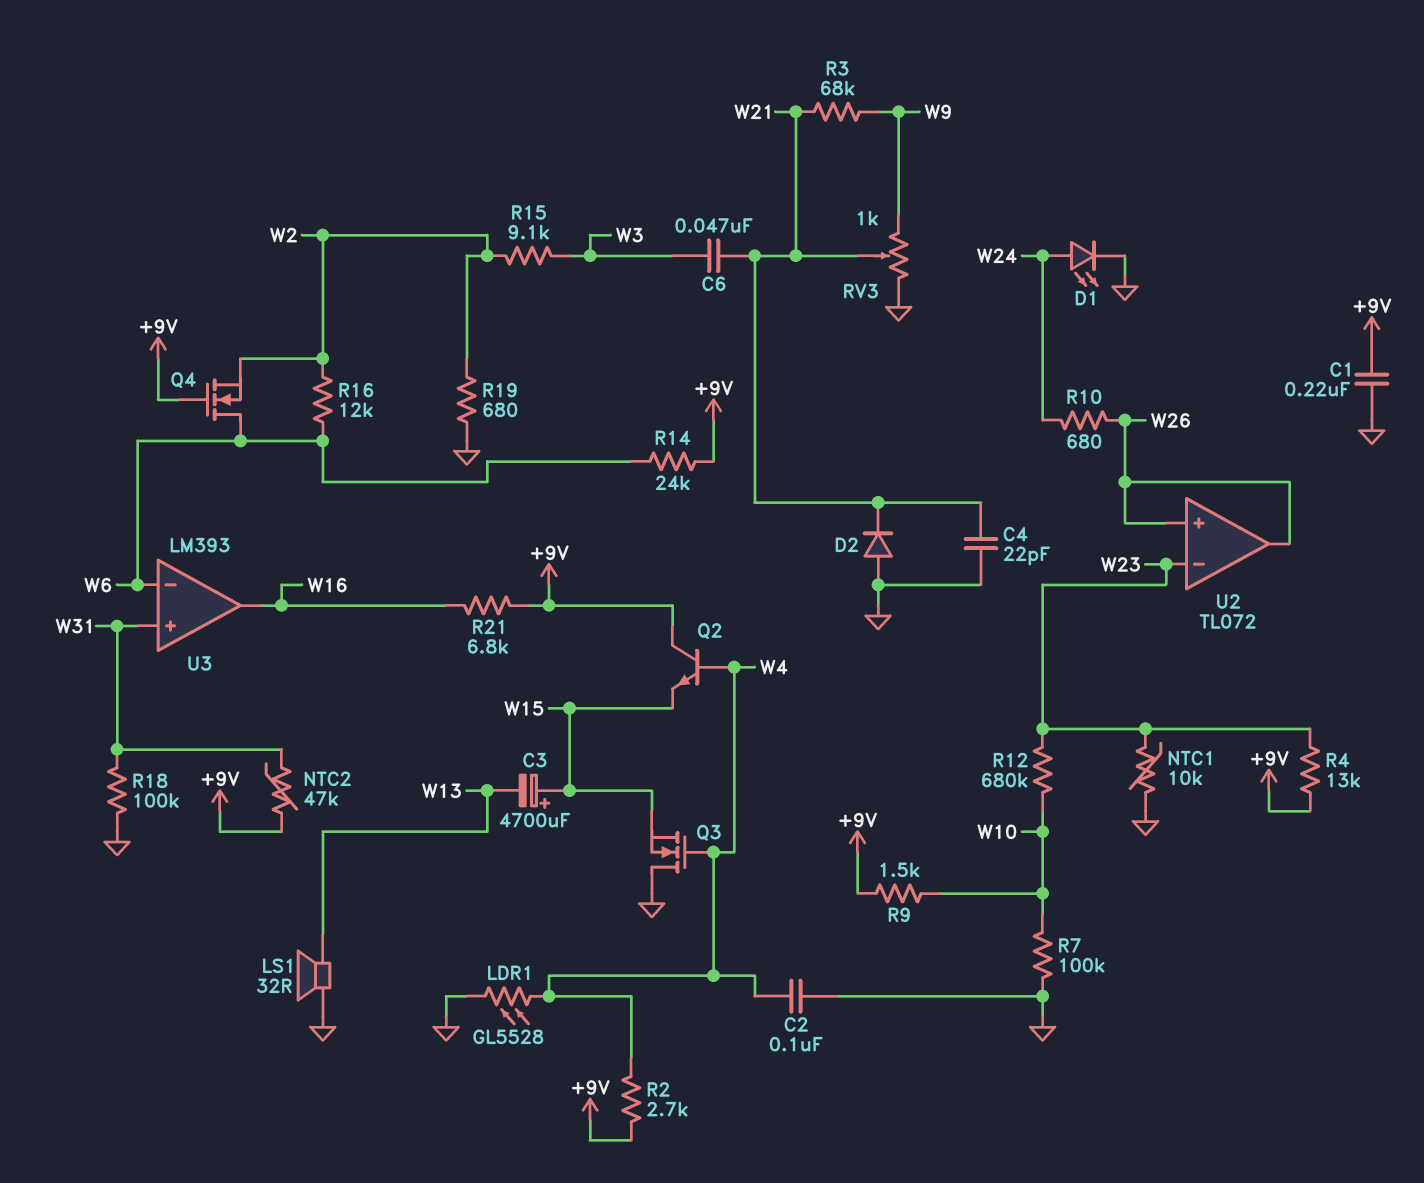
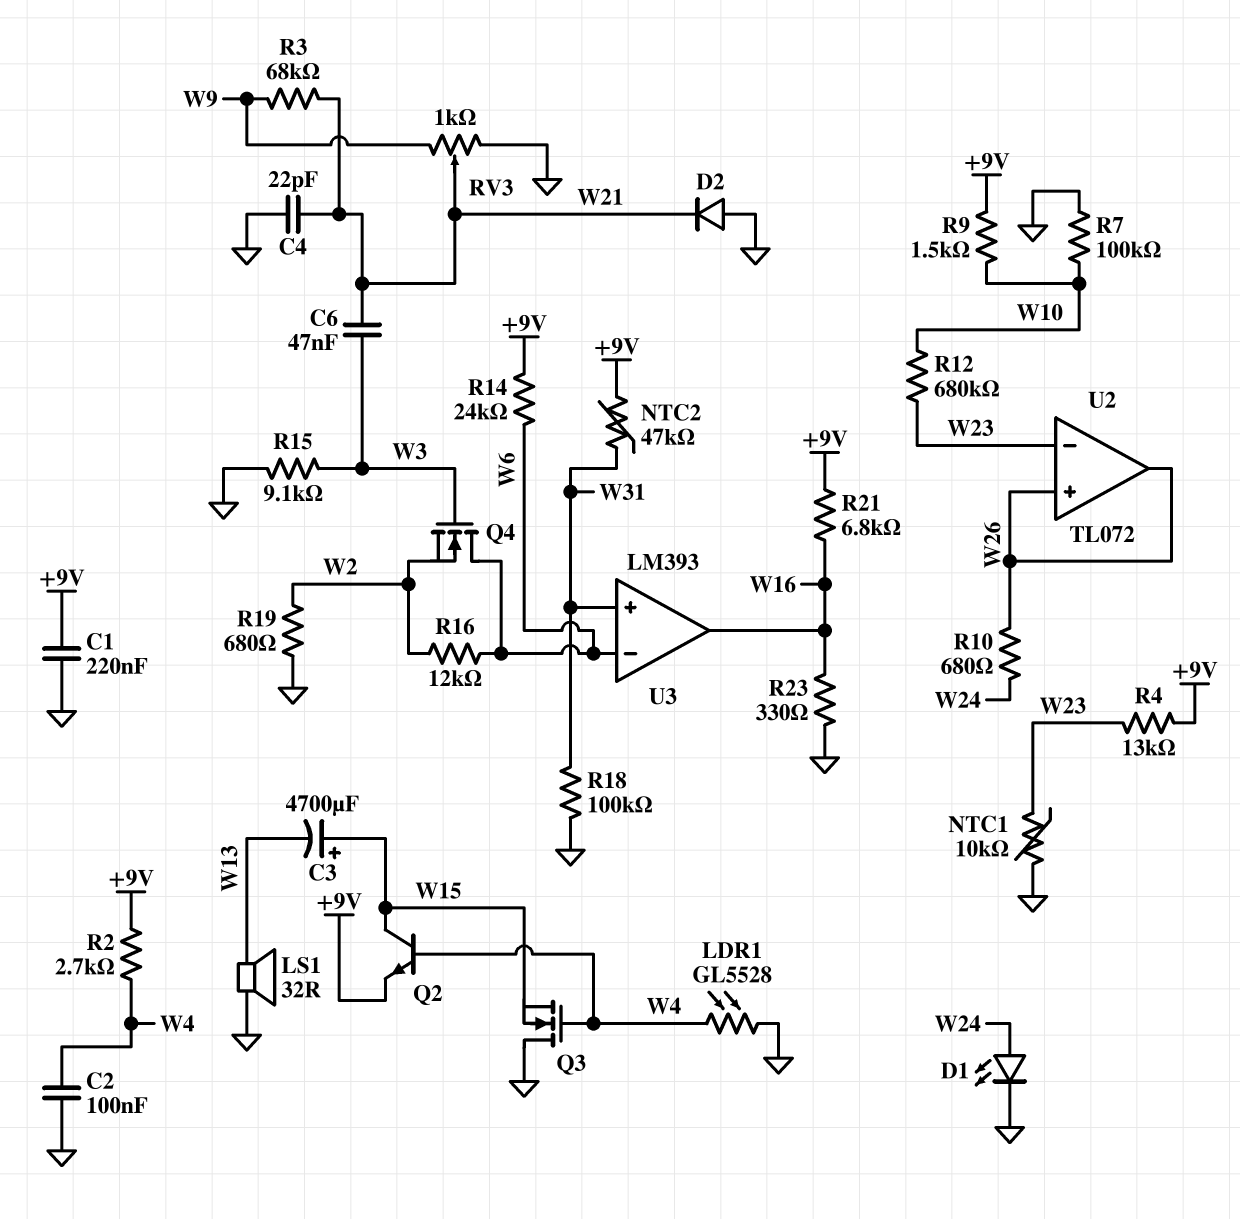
Q2: NPN (B W4, C +9V, E W15) -> NPN (B W4, C W15, E +9V)
Q4: NMOS (G +9V, D W6, S W2) -> NMOS (G W3, D W6, S W2)
R15: 9.1k (W2, W3) -> 9.1k (GND, W3)
R23: none -> 330 (GND, W16)

